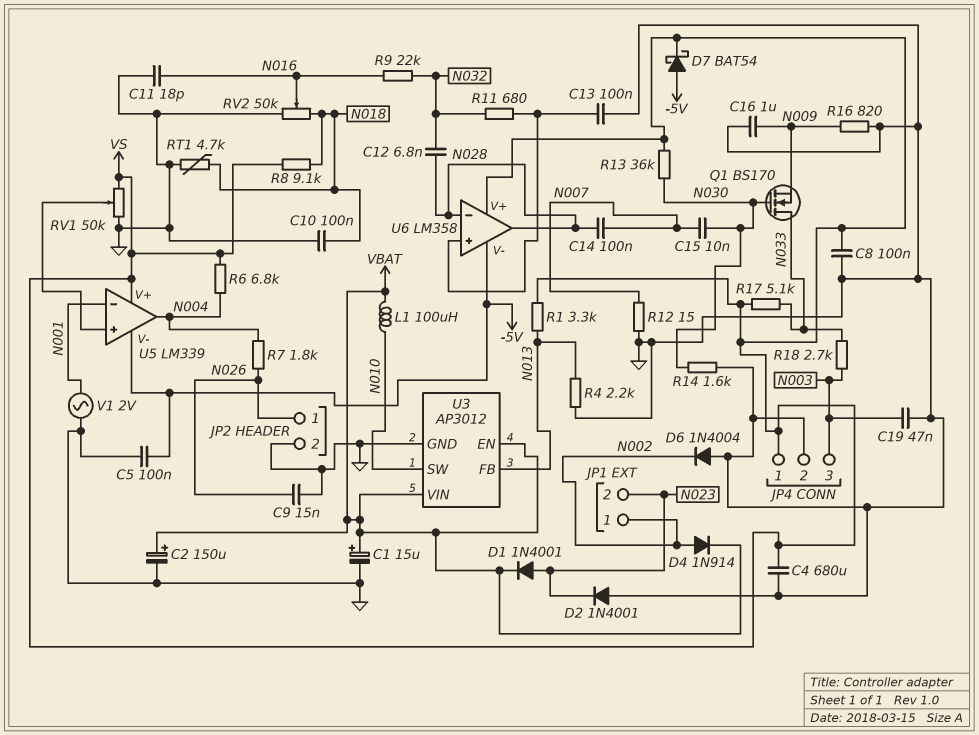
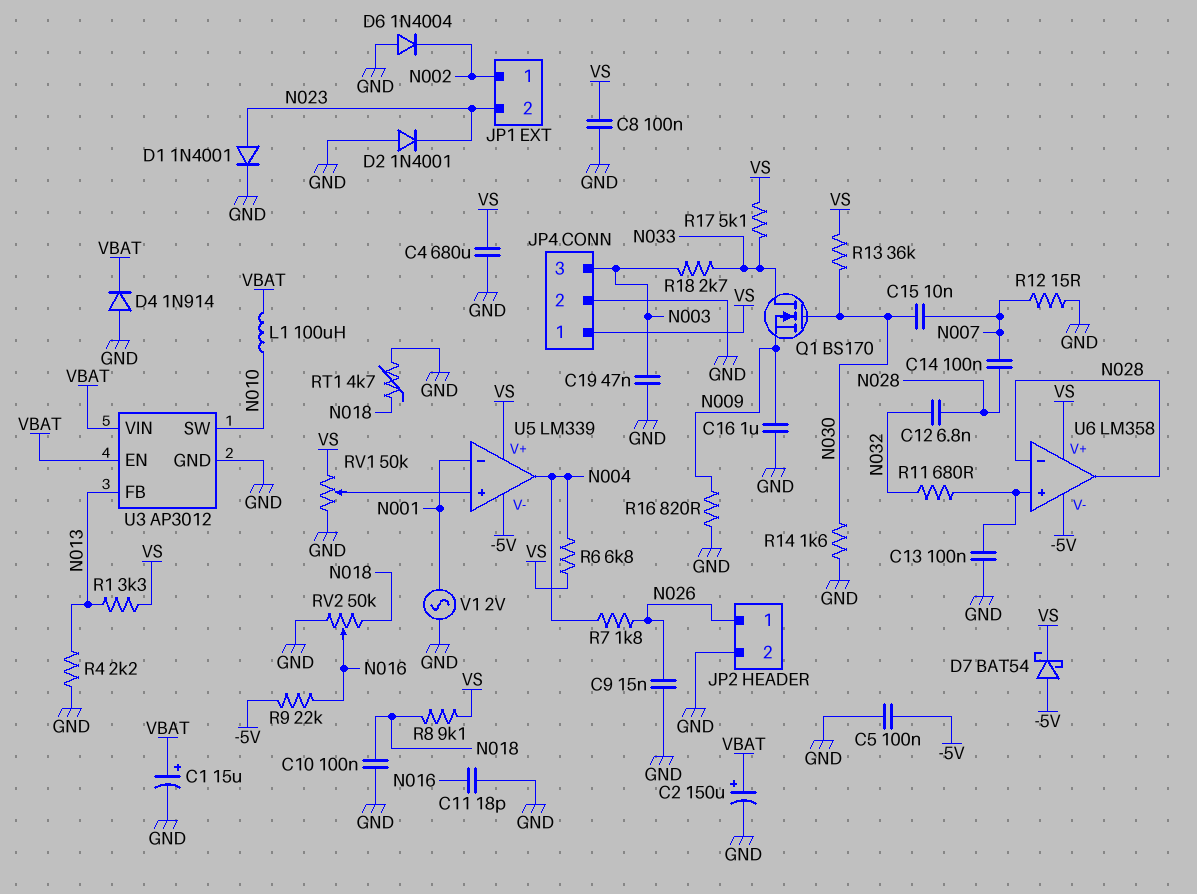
D1: diode 1N4001 (A N023, K VBAT) -> diode 1N4001 (A N023, K GND)
D4: diode 1N914 (A N002, K VBAT) -> diode 1N914 (A GND, K VBAT)
R9: 22k (N016, N032) -> 22k (-5V, N016)

